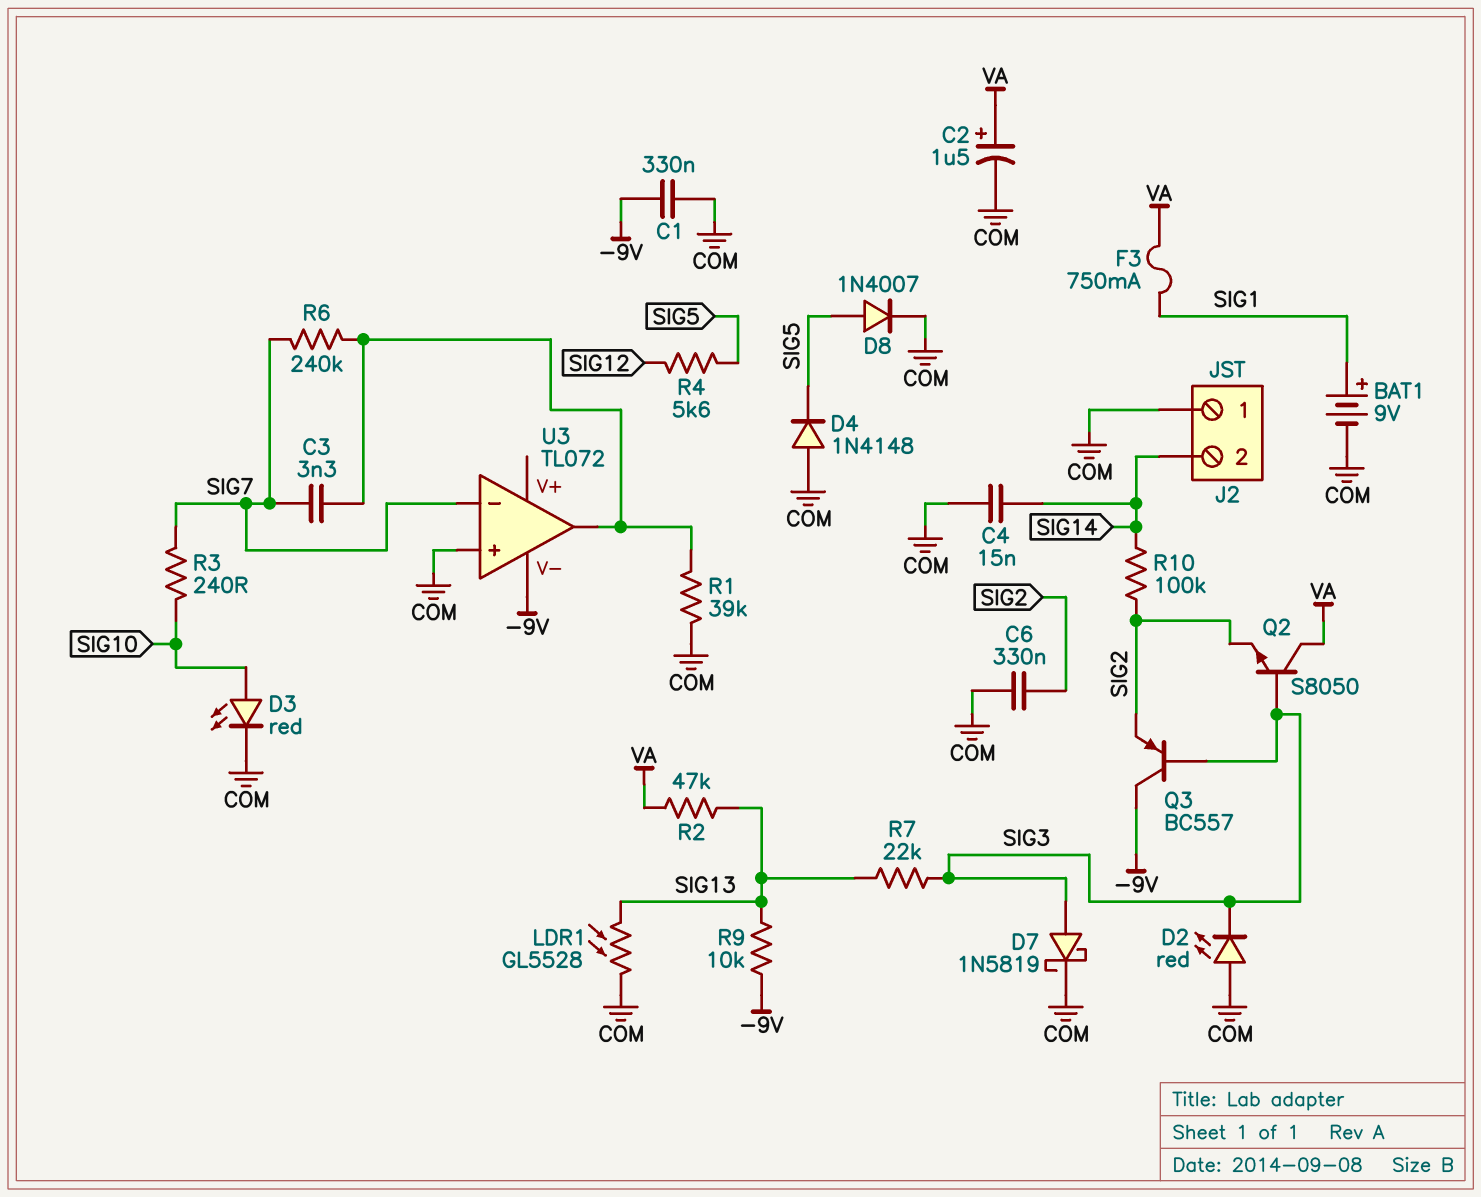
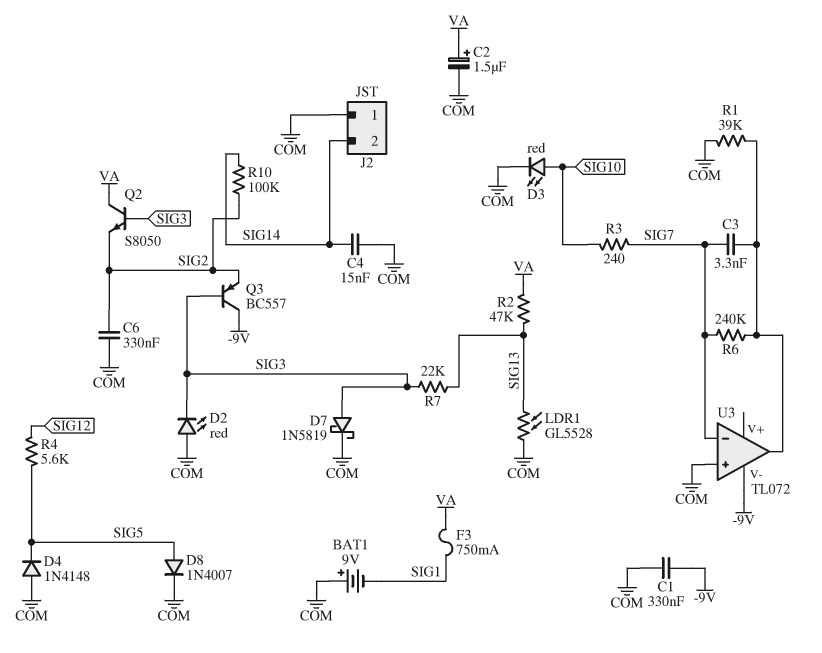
BAT1: 9V (plus SIG1, minus COM) -> 9V (plus COM, minus SIG1)
R9: 10k (-9V, SIG13) -> none

